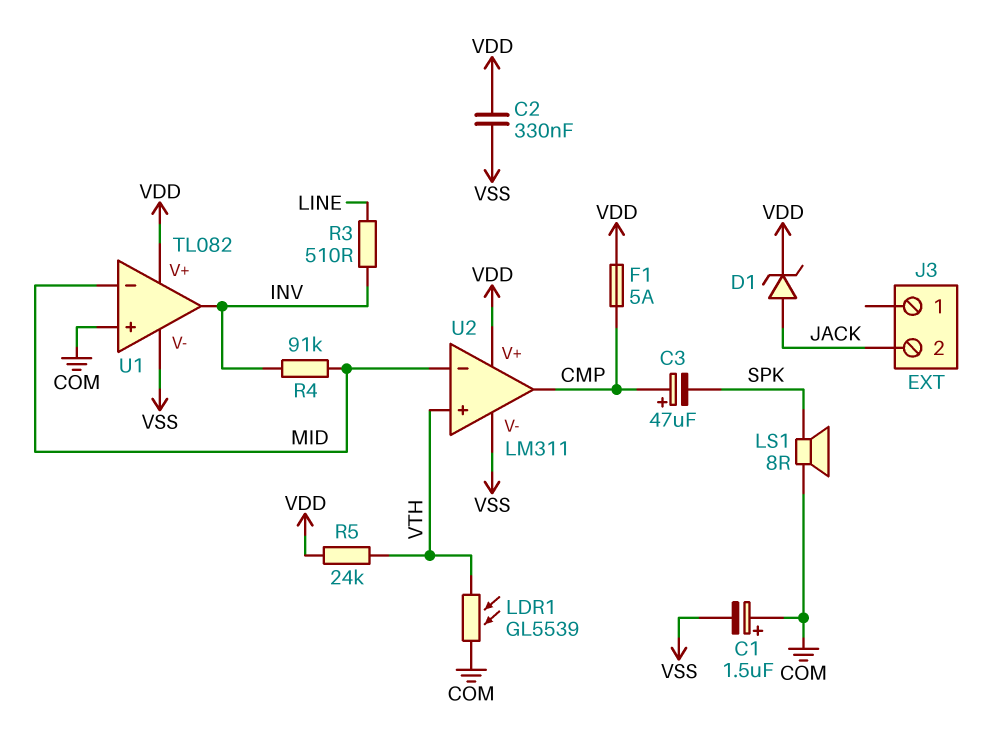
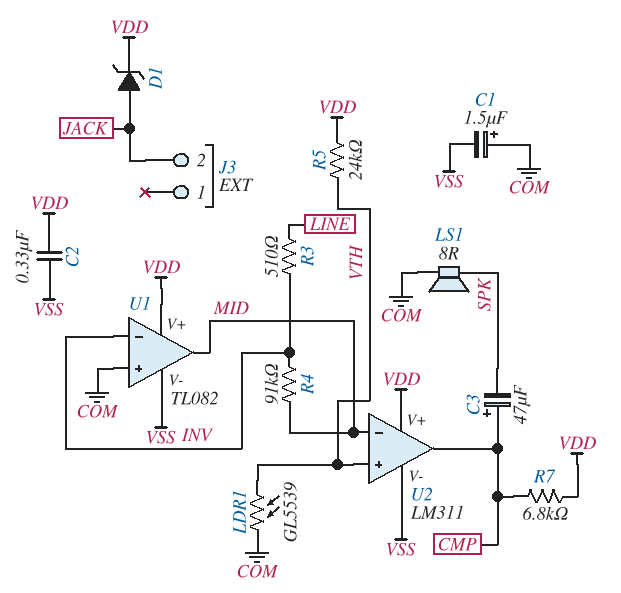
F1: 5A (CMP, VDD) -> none
R7: none -> 6.8k (CMP, VDD)
U1 pin in-: MID -> INV
U1 pin out: INV -> MID

